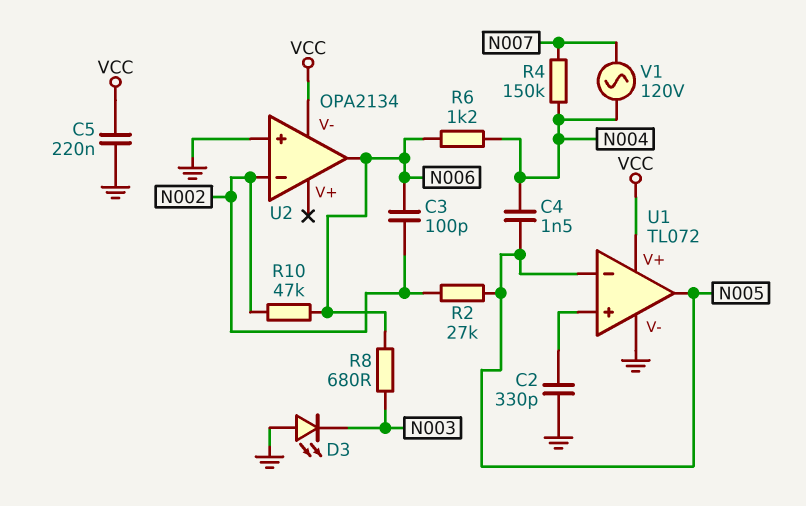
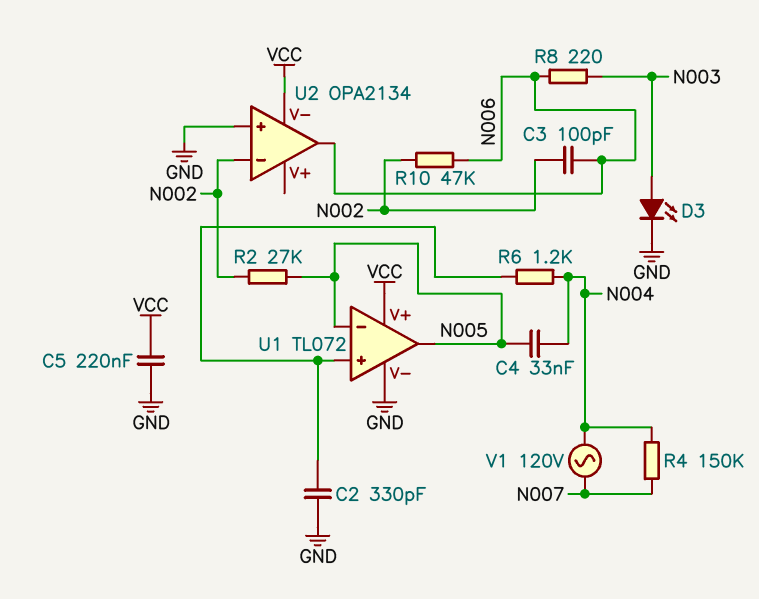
C4: 1.5nF (N004, N005) -> 33nF (N004, N005)
D3: LED (A GND, K N003) -> LED (A N003, K GND)
R6: 1.2k (N004, N006) -> 1.2k (N004, U1/in+)
R8: 680 (N003, N006) -> 220 (N003, N006)

